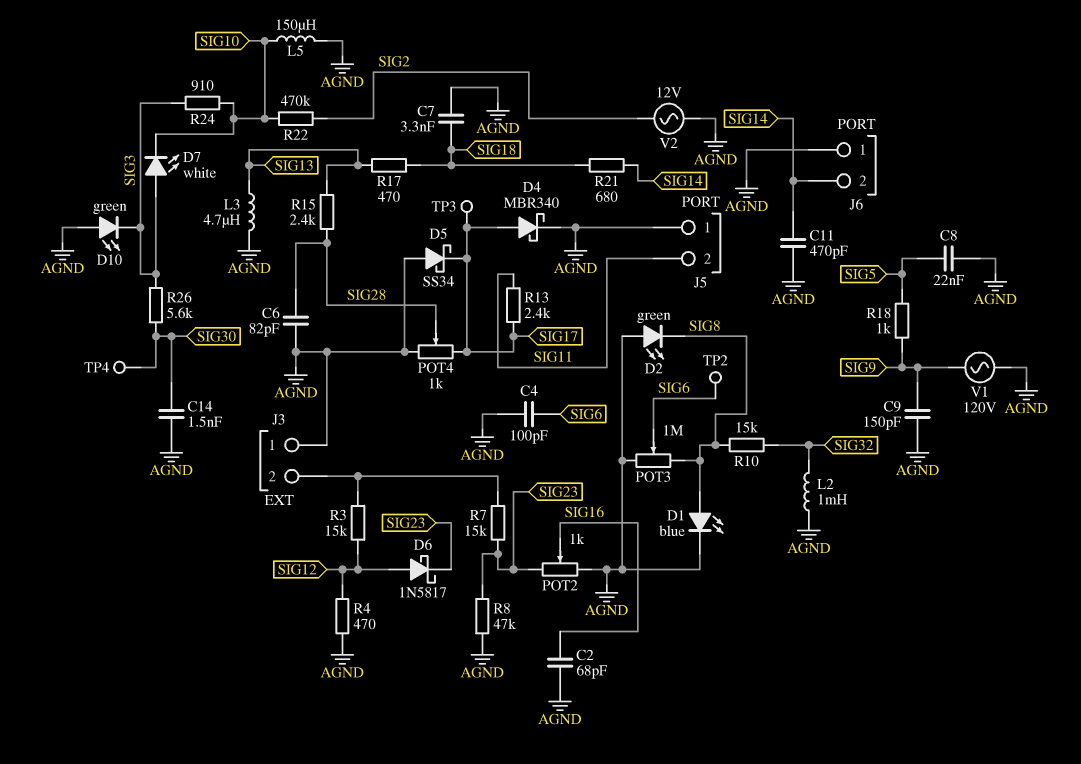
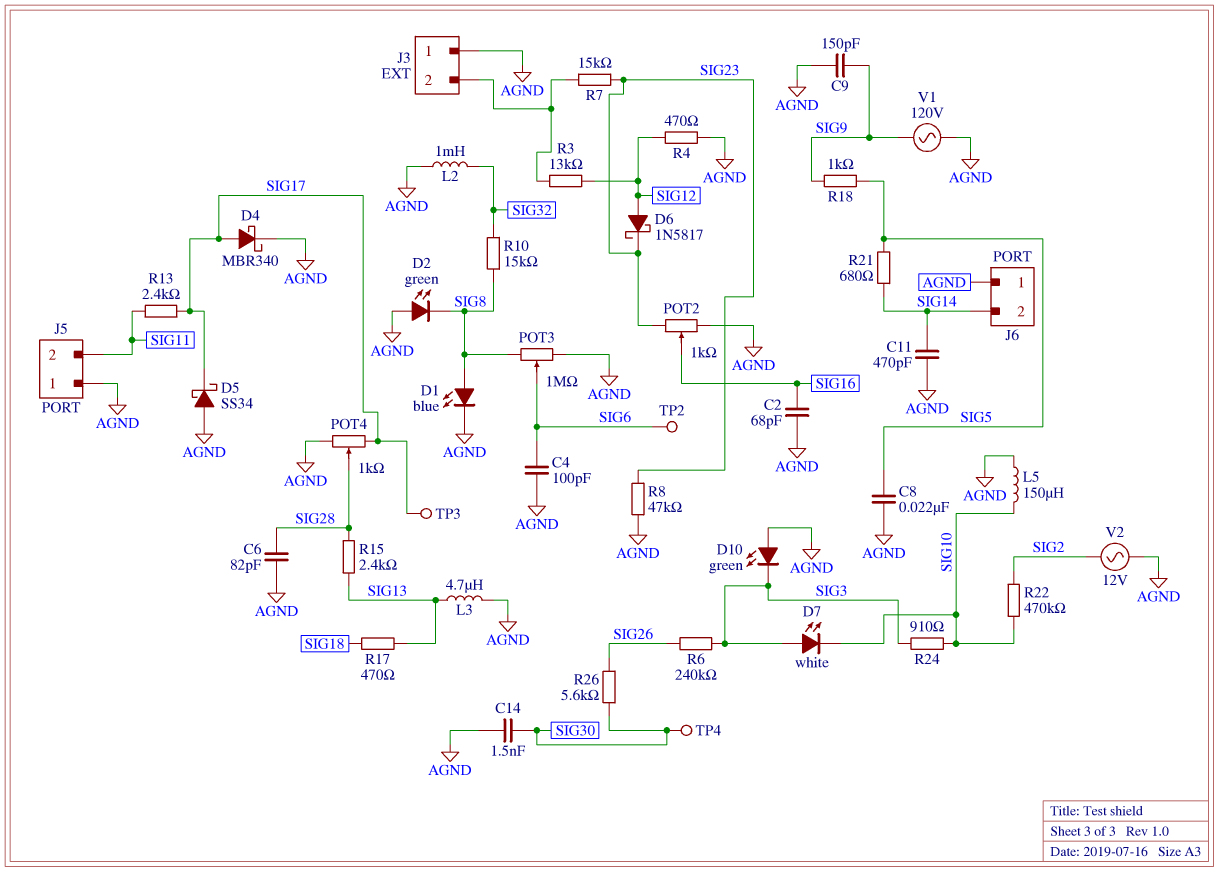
C7: 3.3nF (AGND, SIG18) -> none
R3: 15k (J3/2, SIG12) -> 13k (J3/2, SIG12)
R6: none -> 240k (SIG3, SIG26)
R21: 680 (SIG14, SIG18) -> 680 (SIG5, SIG14)
R26: 5.6k (SIG3, SIG30) -> 5.6k (SIG26, SIG30)

